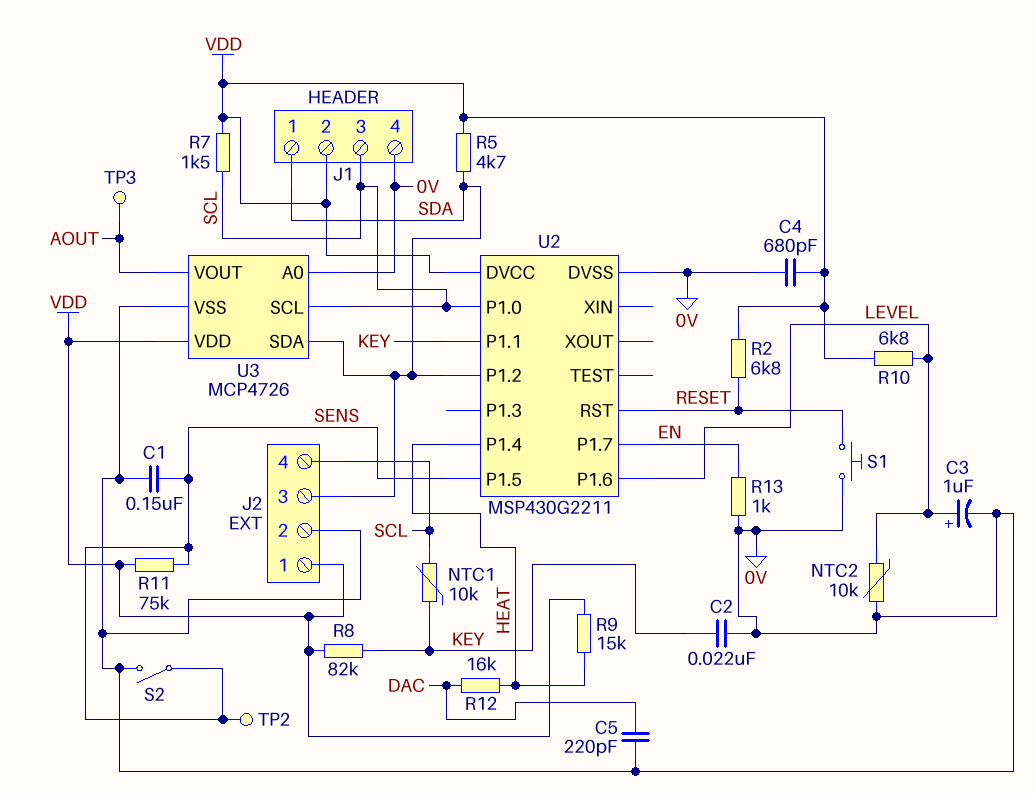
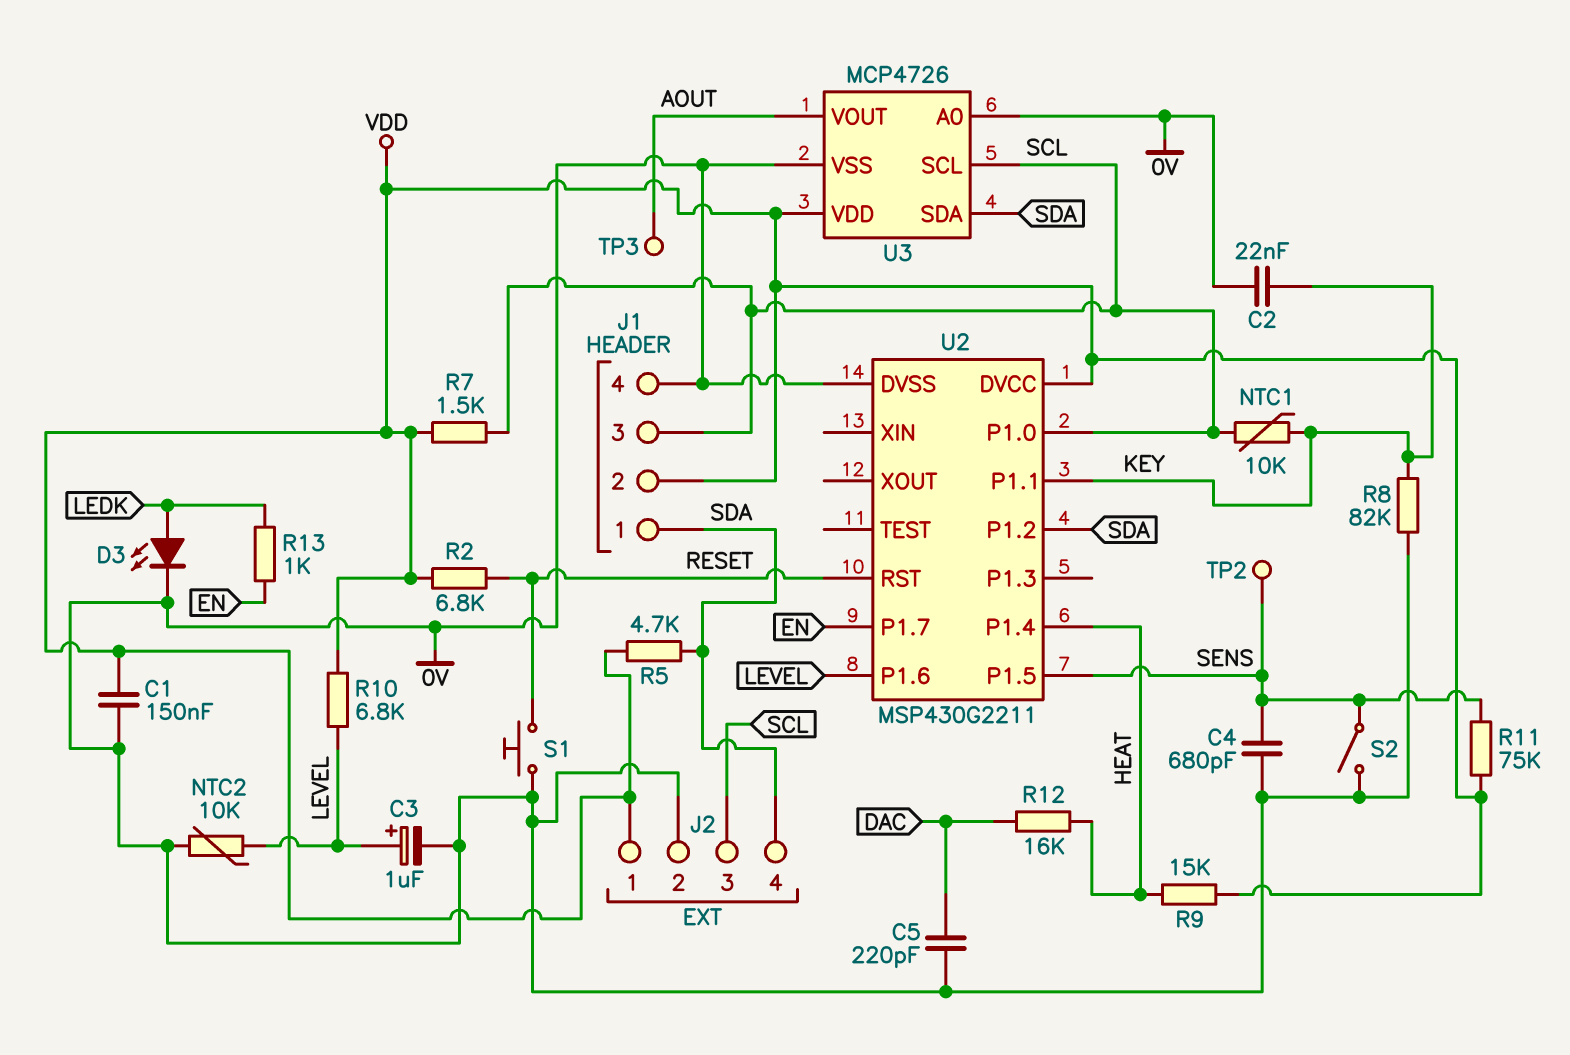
C1: 150nF (0V, SENS) -> 150nF (0V, VDD)
C4: 680pF (0V, VDD) -> 680pF (0V, SENS)
D3: none -> LED (A LEDK, K 0V)
J2 pin 3: SDA -> SCL
J2 pin 4: SCL -> SDA
R8: 82k (KEY, VDD) -> 82k (0V, KEY)
R13: 1k (0V, EN) -> 1k (EN, LEDK)

